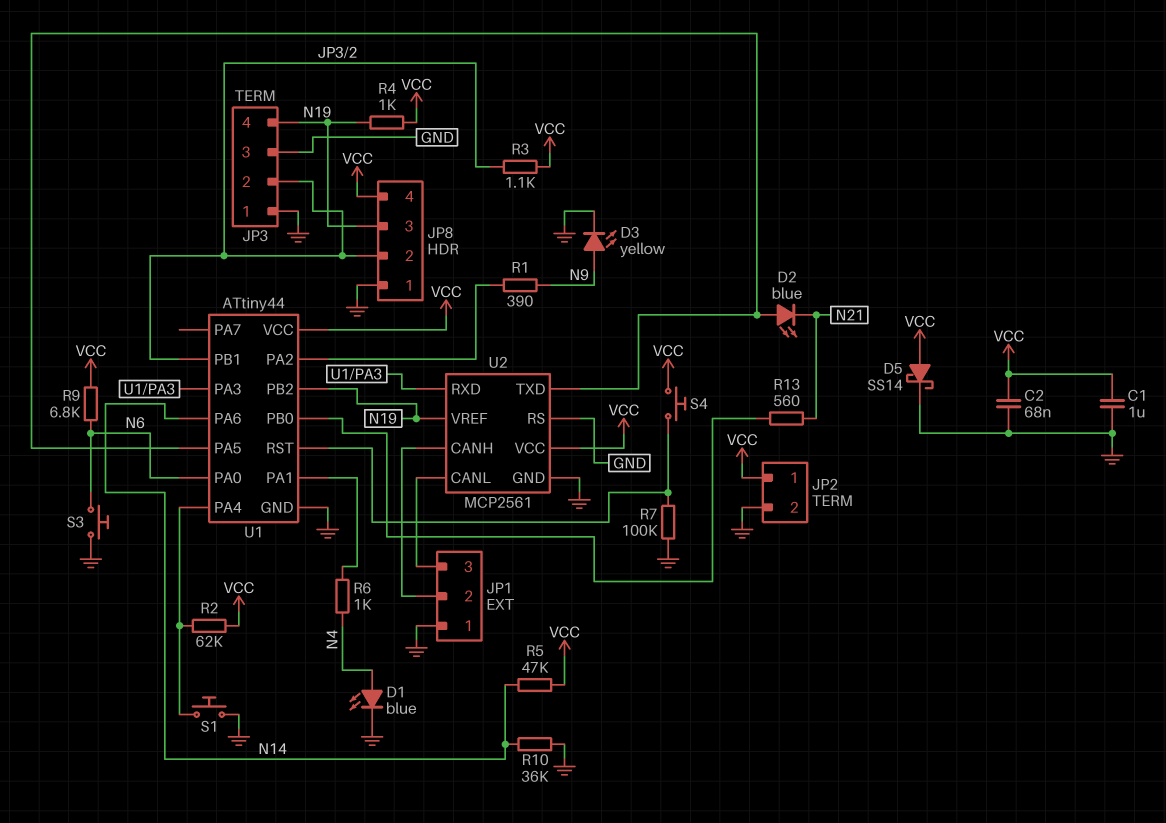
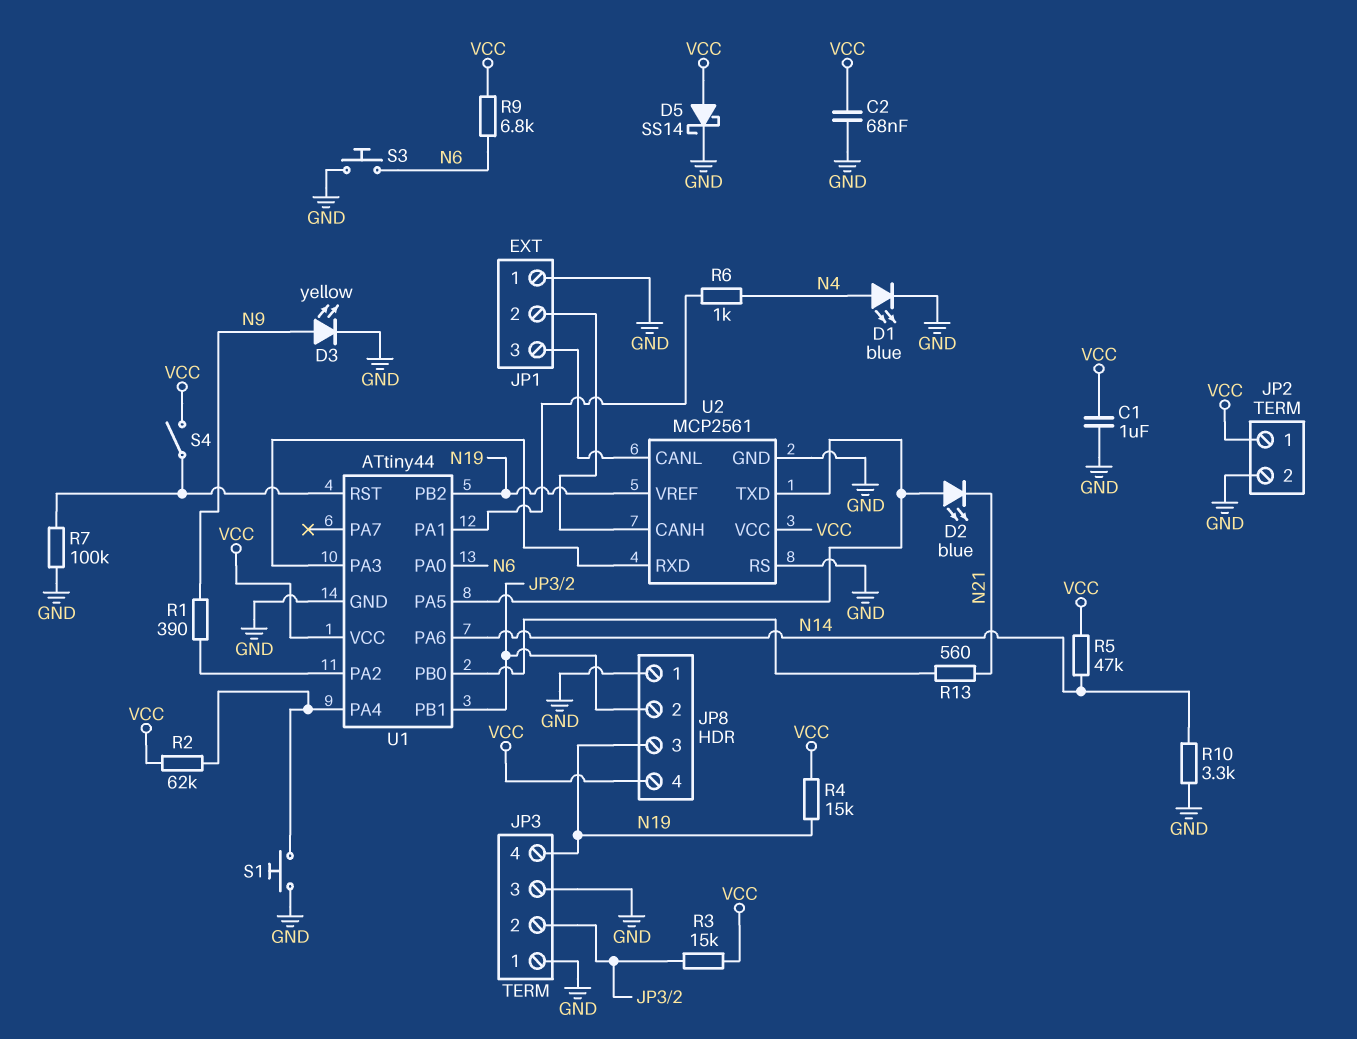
R3: 1.1k (JP3/2, VCC) -> 15k (JP3/2, VCC)
R4: 1k (N19, VCC) -> 15k (N19, VCC)
R10: 36k (GND, N14) -> 3.3k (GND, N14)
S4: button (U1/RST, VCC) -> switch (U1/RST, VCC)

